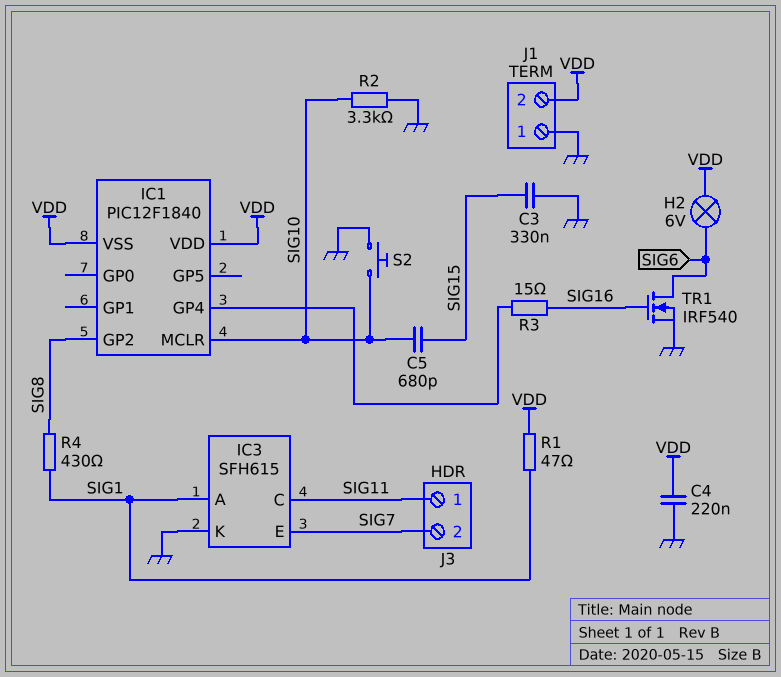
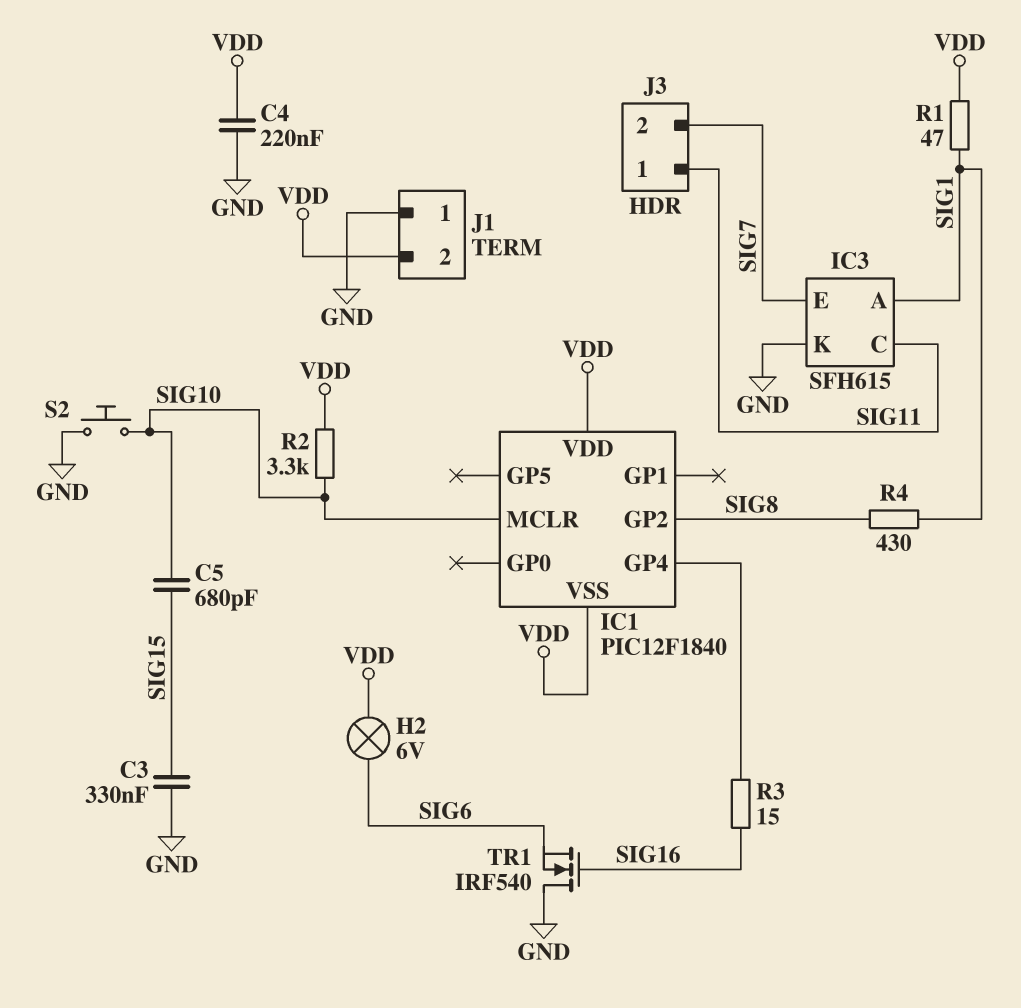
R2: 3.3k (GND, SIG10) -> 3.3k (SIG10, VDD)
TR1: NMOS IRF540 (G SIG16, D SIG6, S GND) -> NMOS IRF540 (G SIG16, D GND, S SIG6)

